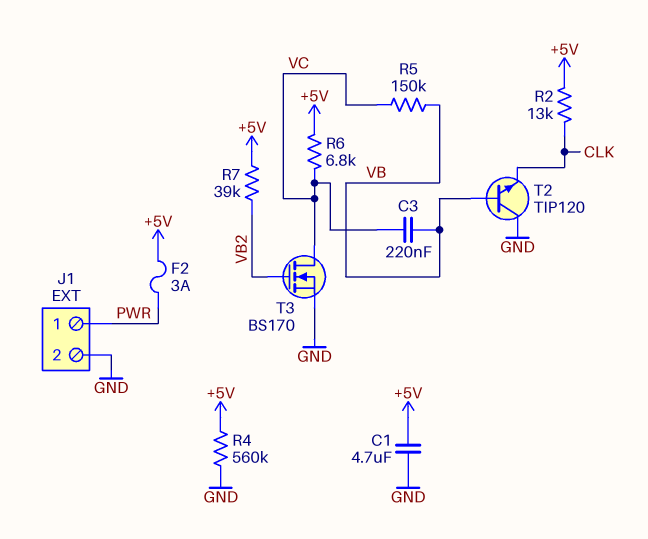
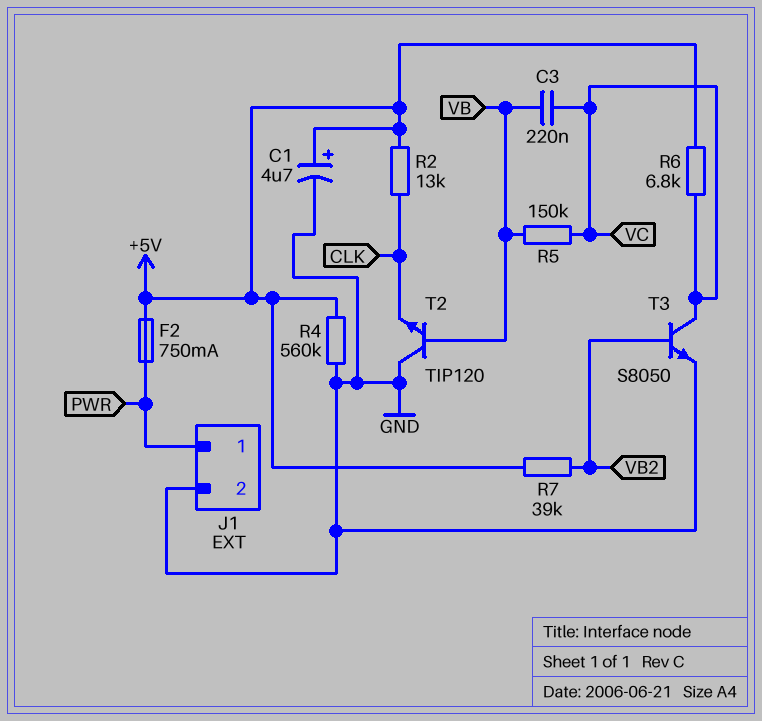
C1: 4.7uF (+5V, GND) -> 4.7uF (plus +5V, minus GND)
F2: 3A (+5V, PWR) -> 750mA (+5V, PWR)
T3: NMOS BS170 (G VB2, D VC, S GND) -> NPN S8050 (B VB2, C VC, E GND)

